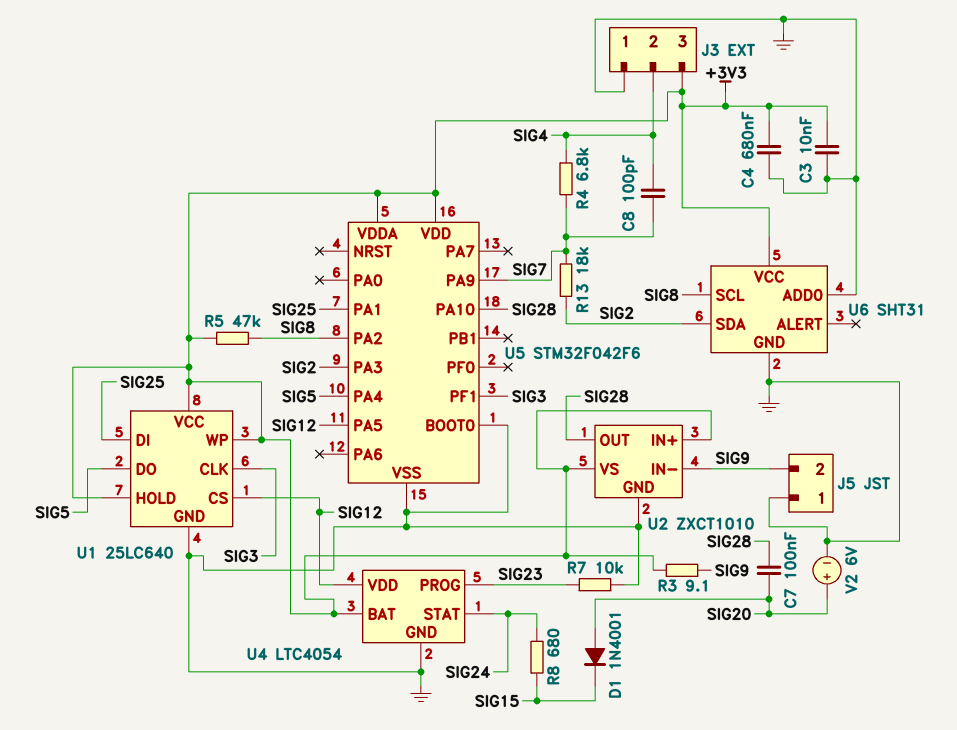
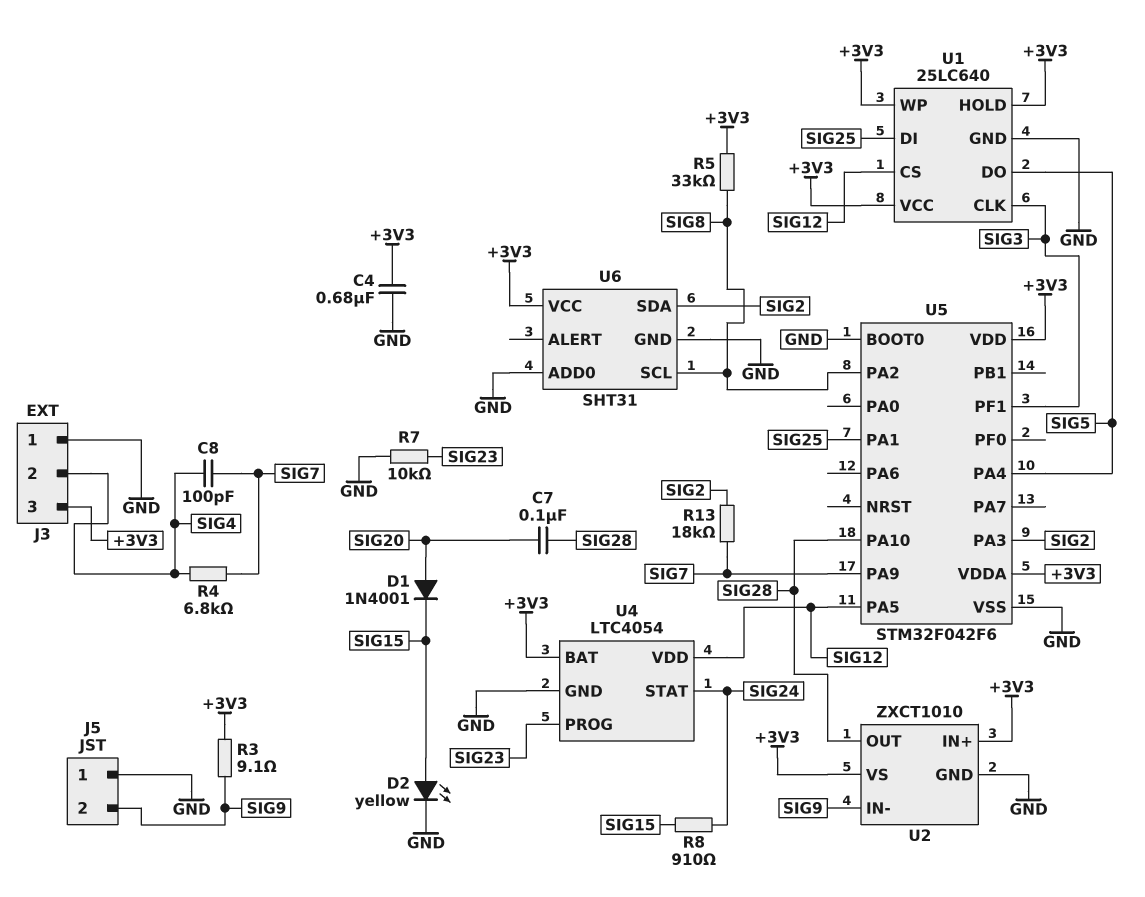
C3: 10nF (+3V3, GND) -> none
D2: none -> LED yellow (A SIG15, K GND)
R5: 47k (+3V3, SIG8) -> 33k (+3V3, SIG8)
R8: 680 (SIG15, SIG24) -> 910 (SIG15, SIG24)
V2: 6V (plus SIG20, minus GND) -> none

